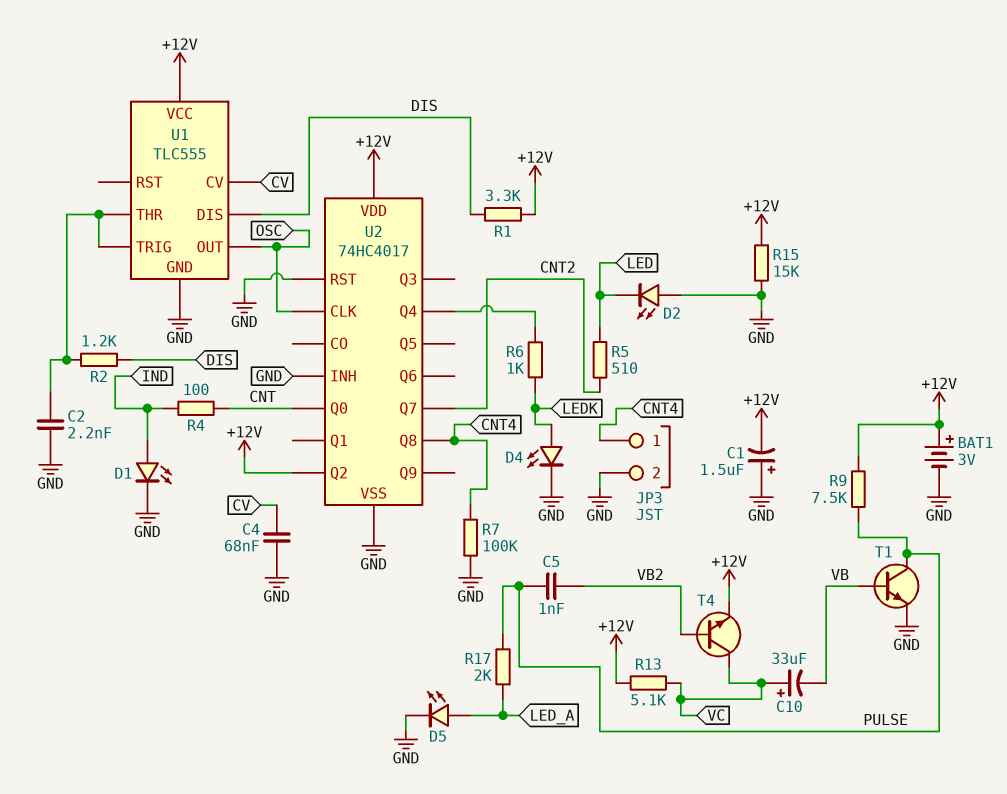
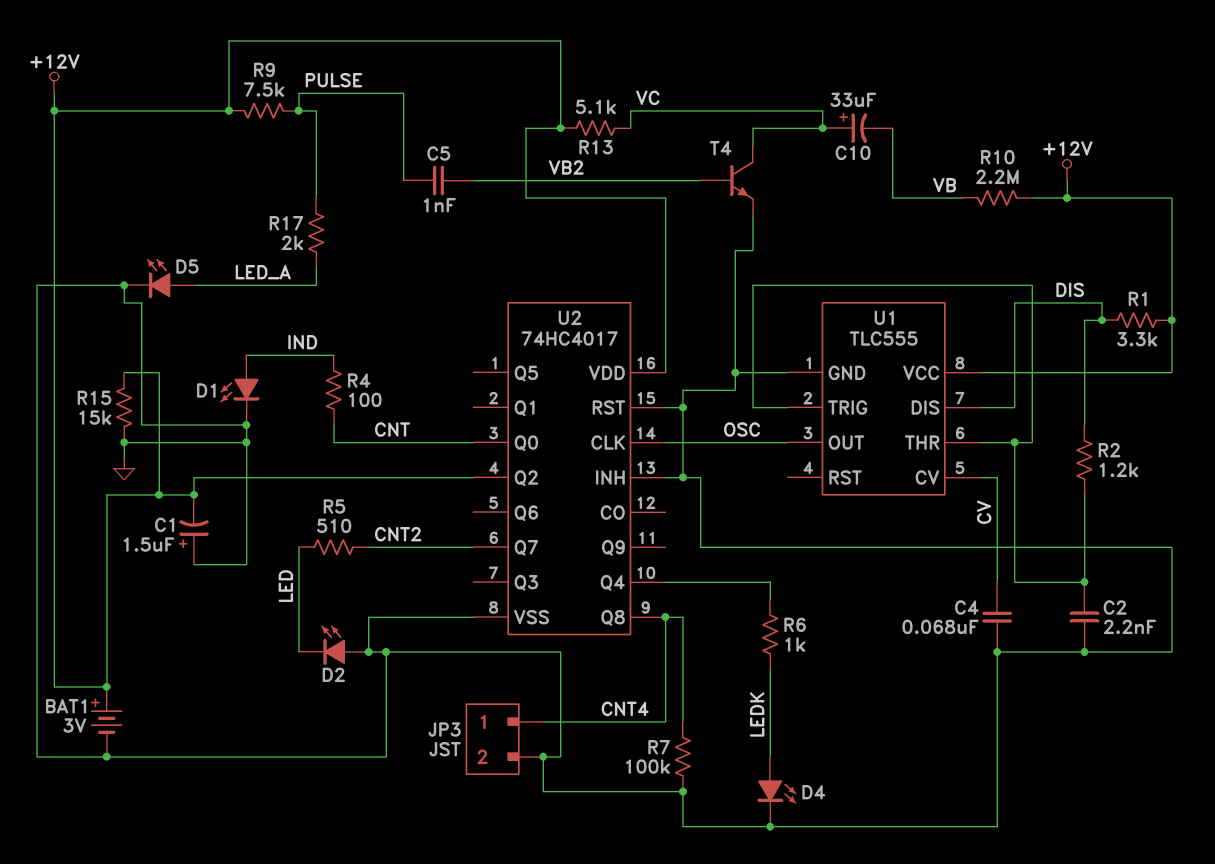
R10: none -> 2.2M (+12V, VB)
T1: NPN (B VB, C PULSE, E GND) -> none
T4: NPN (B VB2, C VC, E +12V) -> NPN (B VB2, C VC, E GND)

